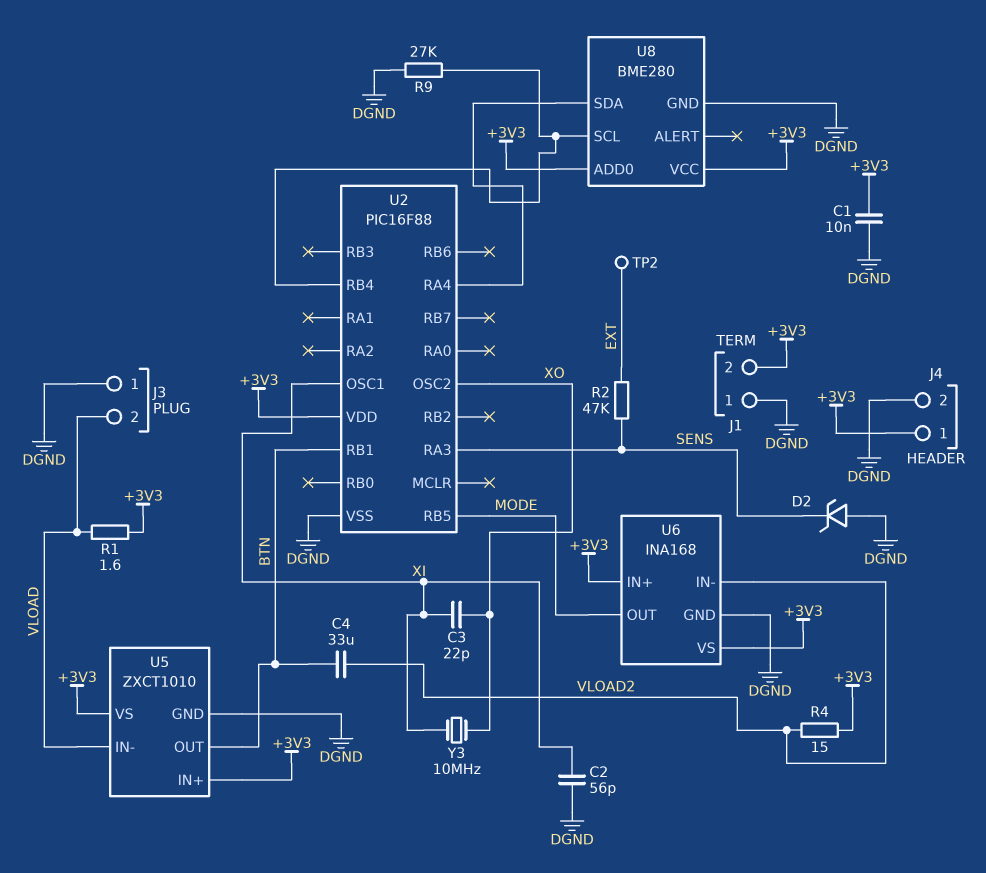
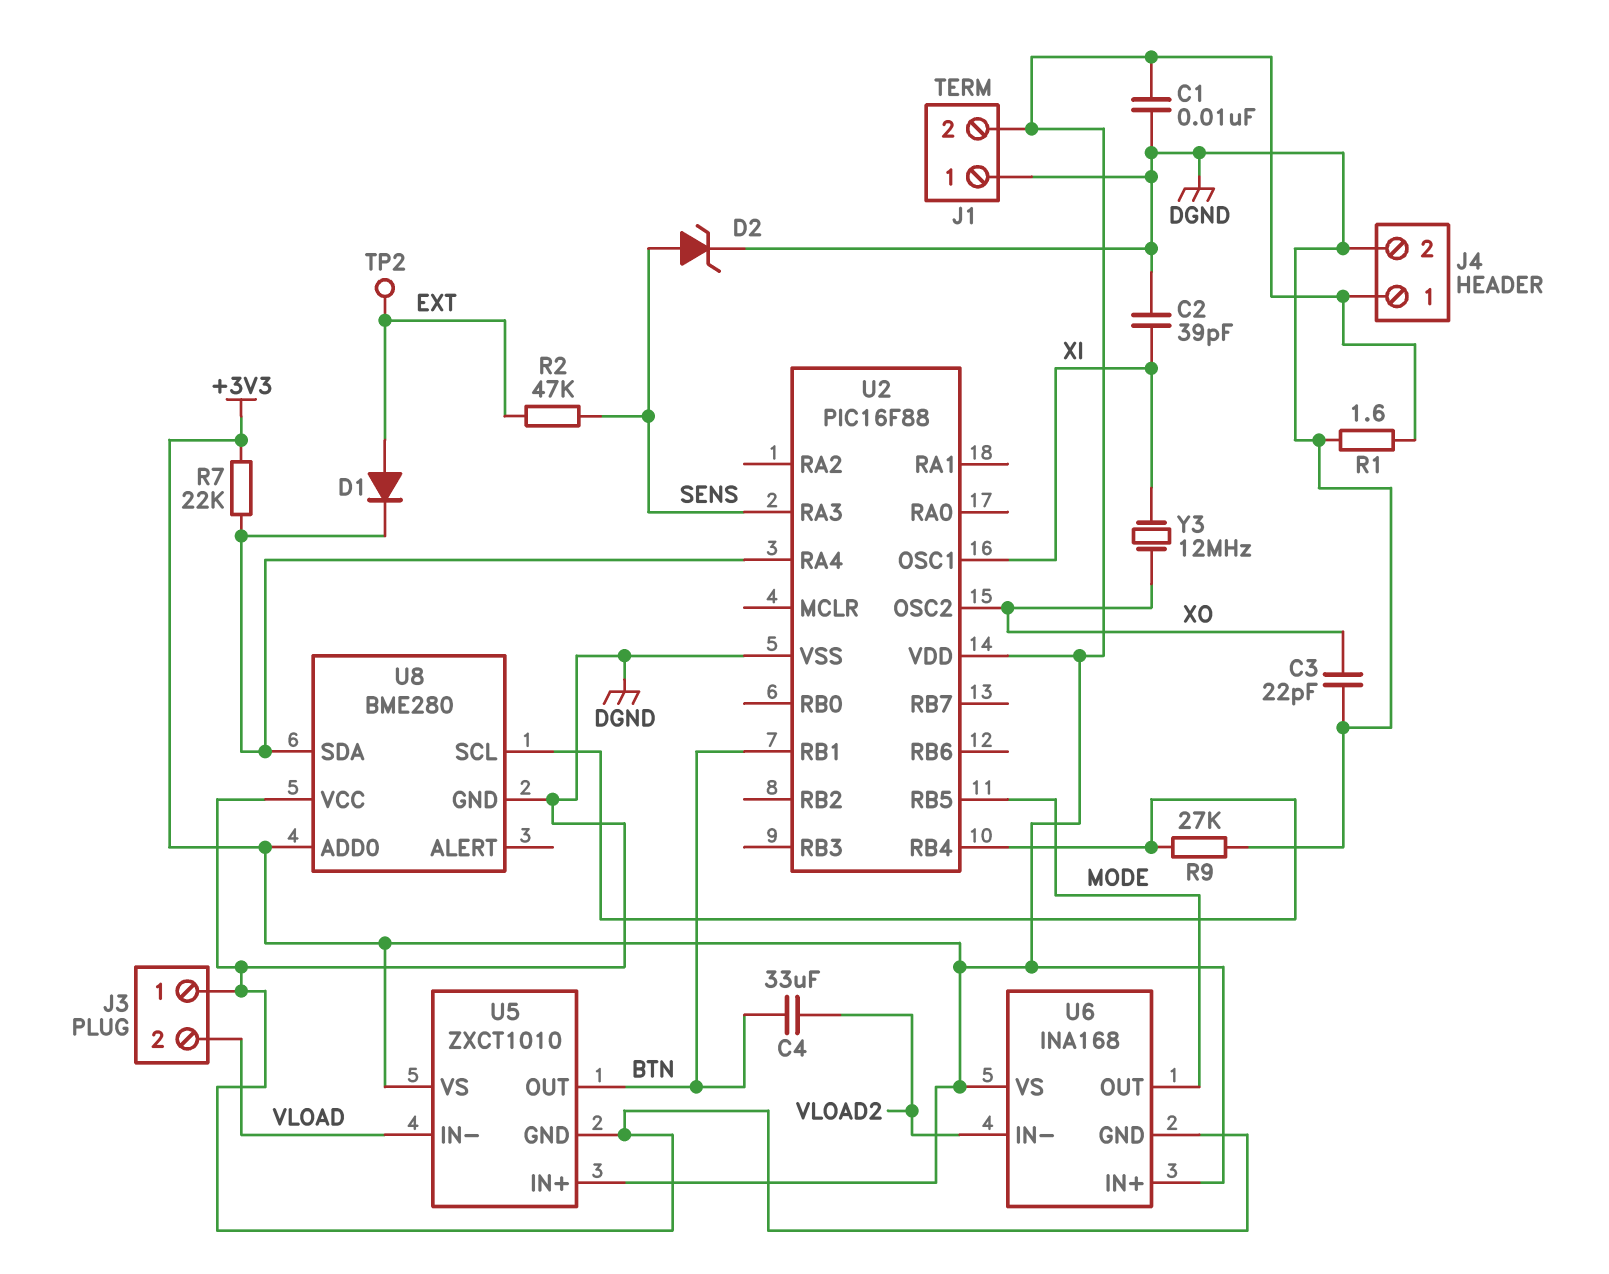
C2: 56pF (DGND, XI) -> 39pF (DGND, XI)
C3: 22pF (XI, XO) -> 22pF (DGND, XO)
D1: none -> diode (A EXT, K U2/RA4)
D2: zener (A DGND, K SENS) -> zener (A SENS, K DGND)
R1: 1.6 (+3V3, VLOAD) -> 1.6 (+3V3, DGND)
R4: 15 (+3V3, VLOAD2) -> none
R7: none -> 22k (+3V3, U2/RA4)
U8 pin VCC: +3V3 -> DGND
Y3: 10MHz (XI, XO) -> 12MHz (XI, XO)

